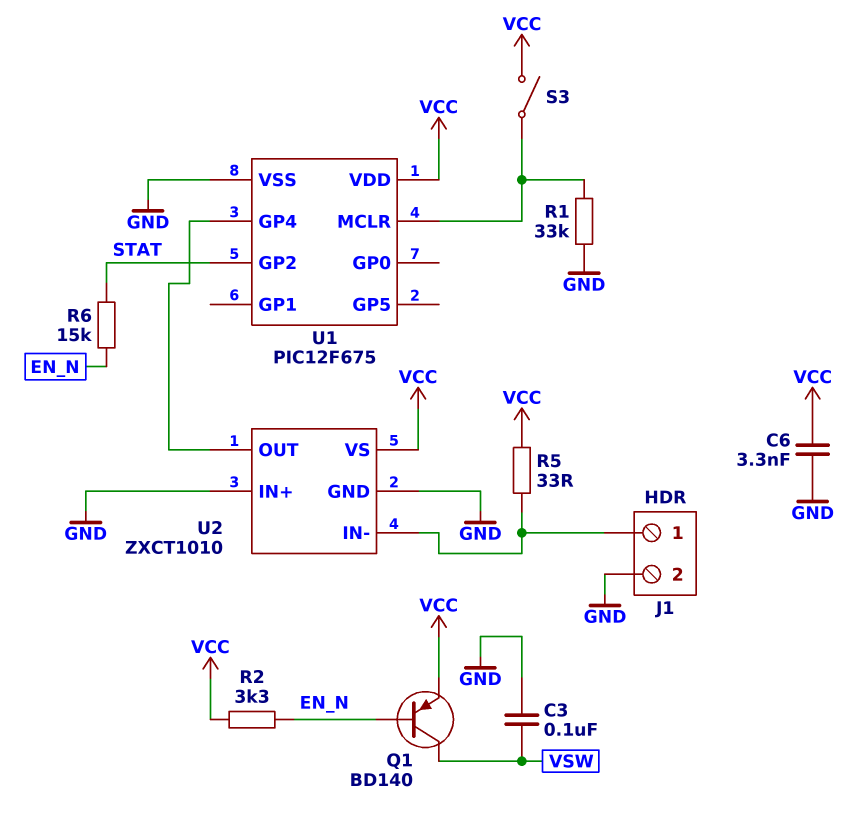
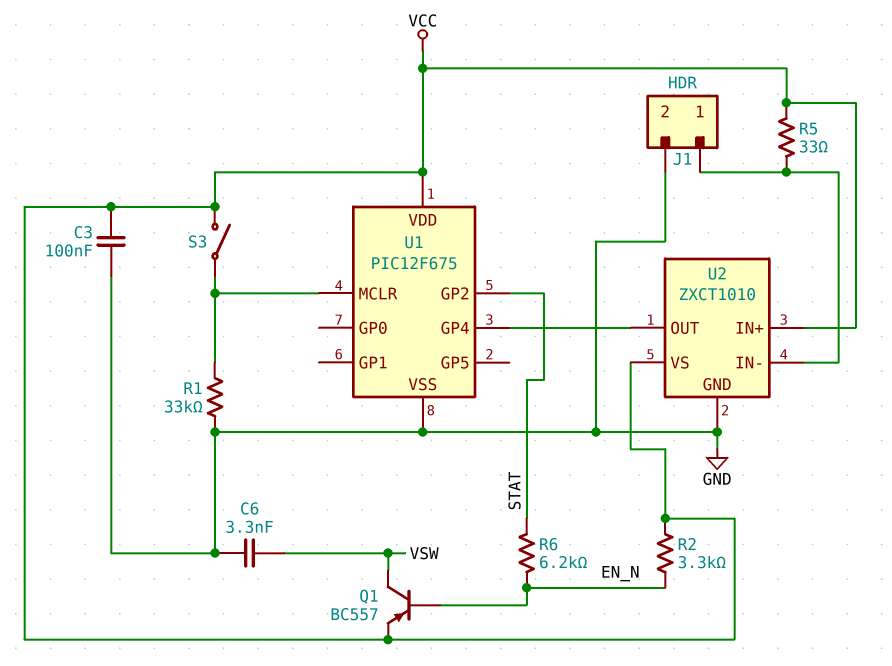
C3: 100nF (GND, VSW) -> 100nF (GND, VCC)
C6: 3.3nF (GND, VCC) -> 3.3nF (GND, VSW)
Q1: PNP BD140 (B EN_N, C VSW, E VCC) -> PNP BC557 (B EN_N, C VSW, E VCC)
R6: 15k (EN_N, STAT) -> 6.2k (EN_N, STAT)
U2 pin IN+: GND -> VCC

